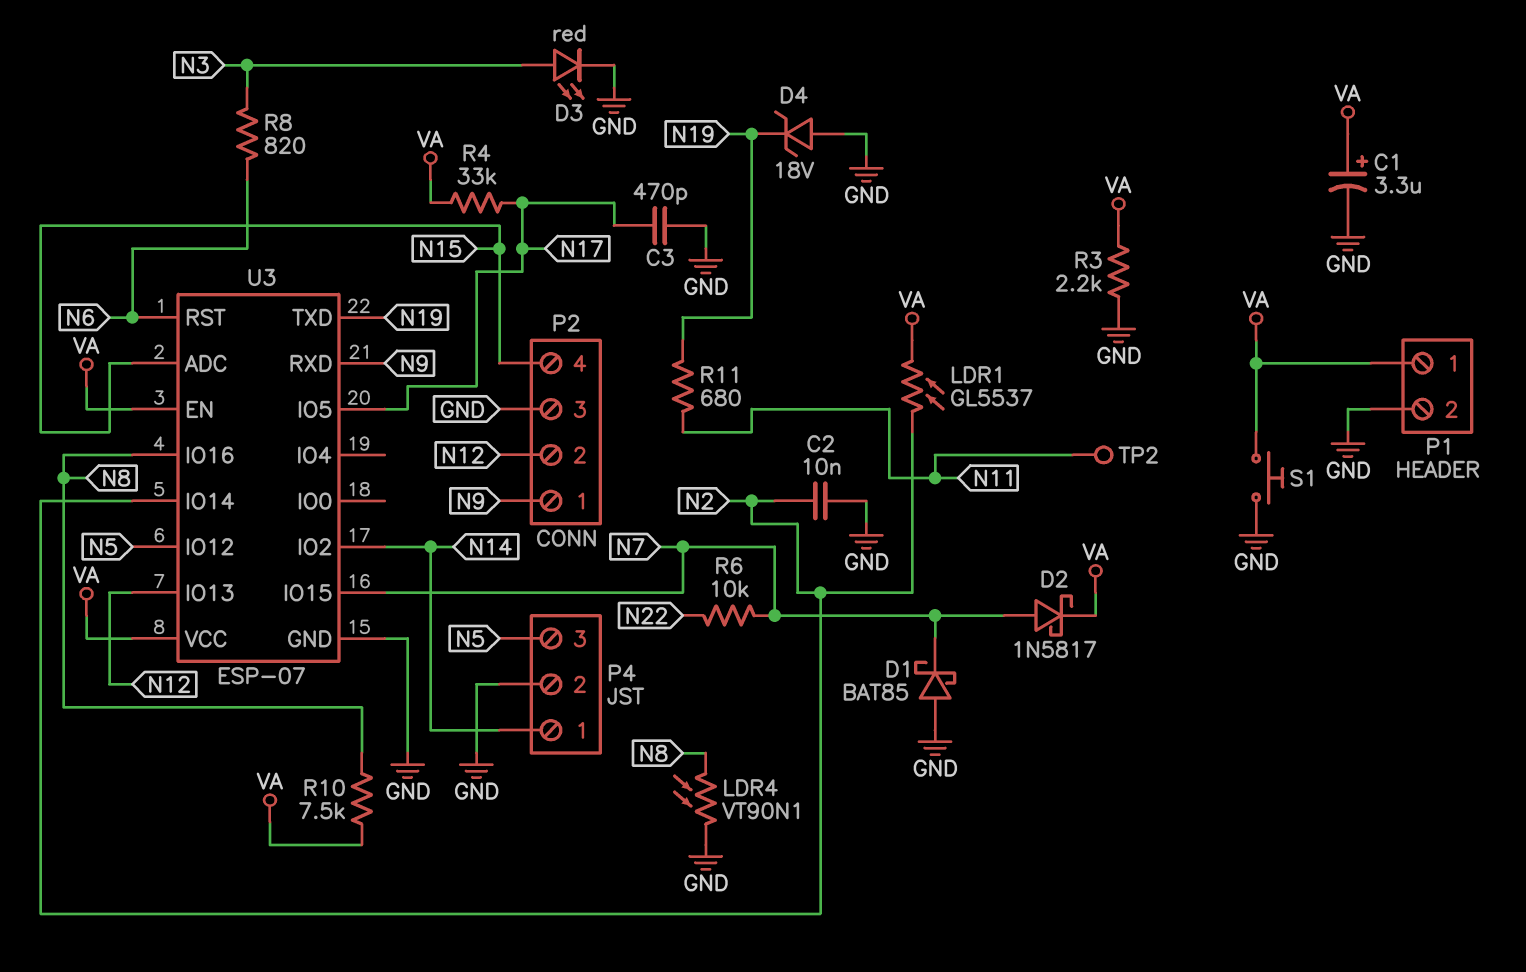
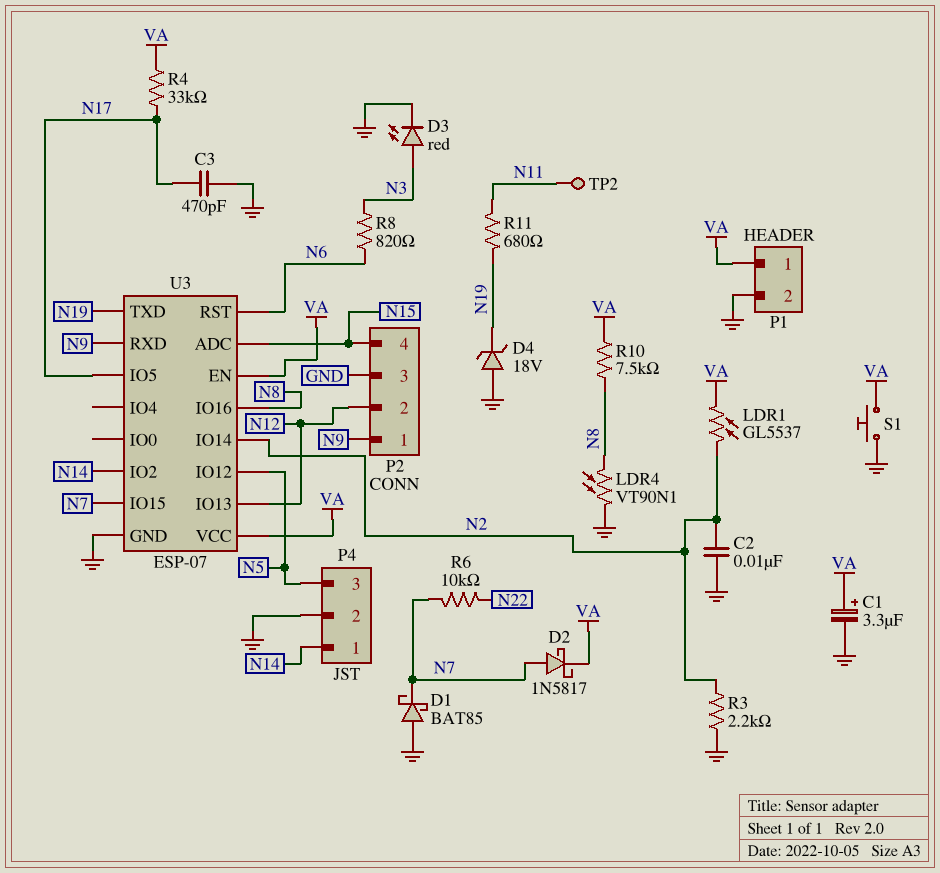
R3: 2.2k (GND, VA) -> 2.2k (GND, N2)

